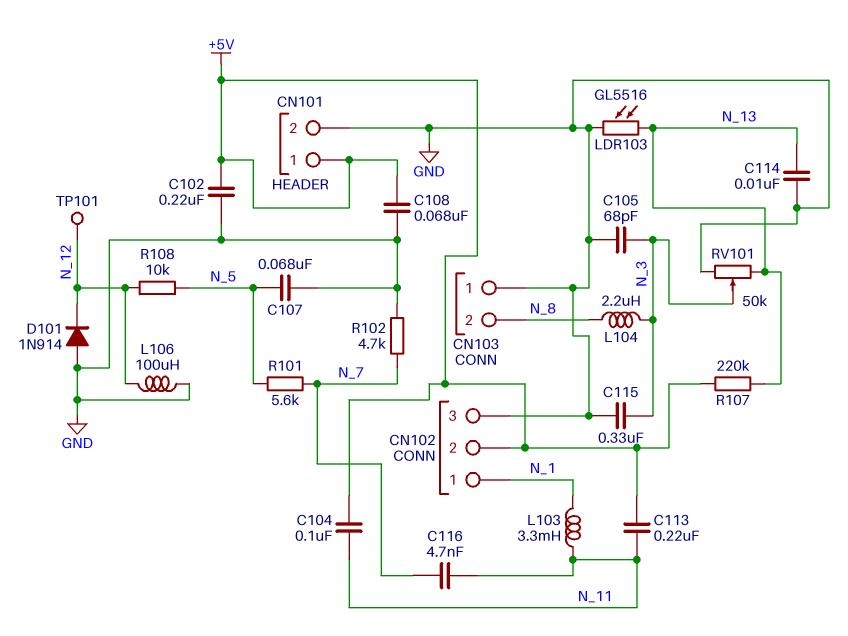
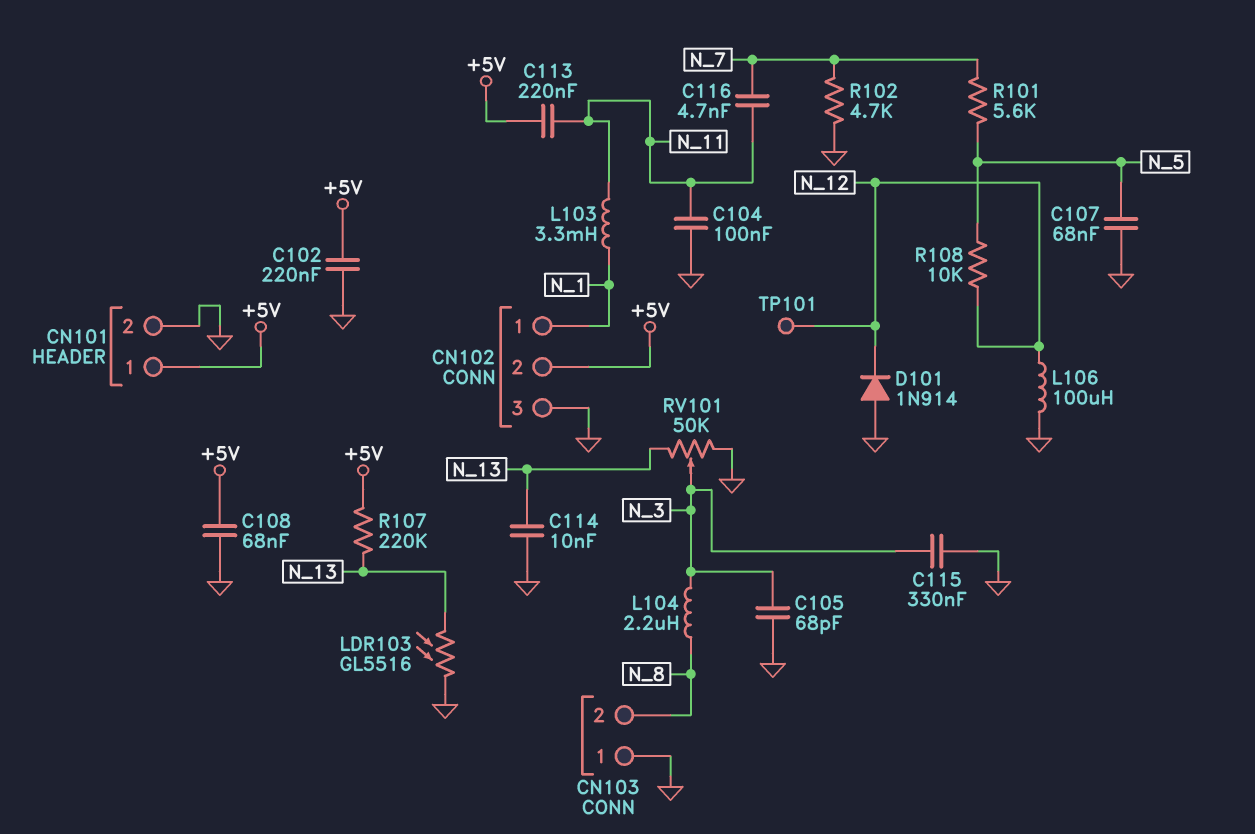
C104: 100nF (+5V, N_11) -> 100nF (GND, N_11)

